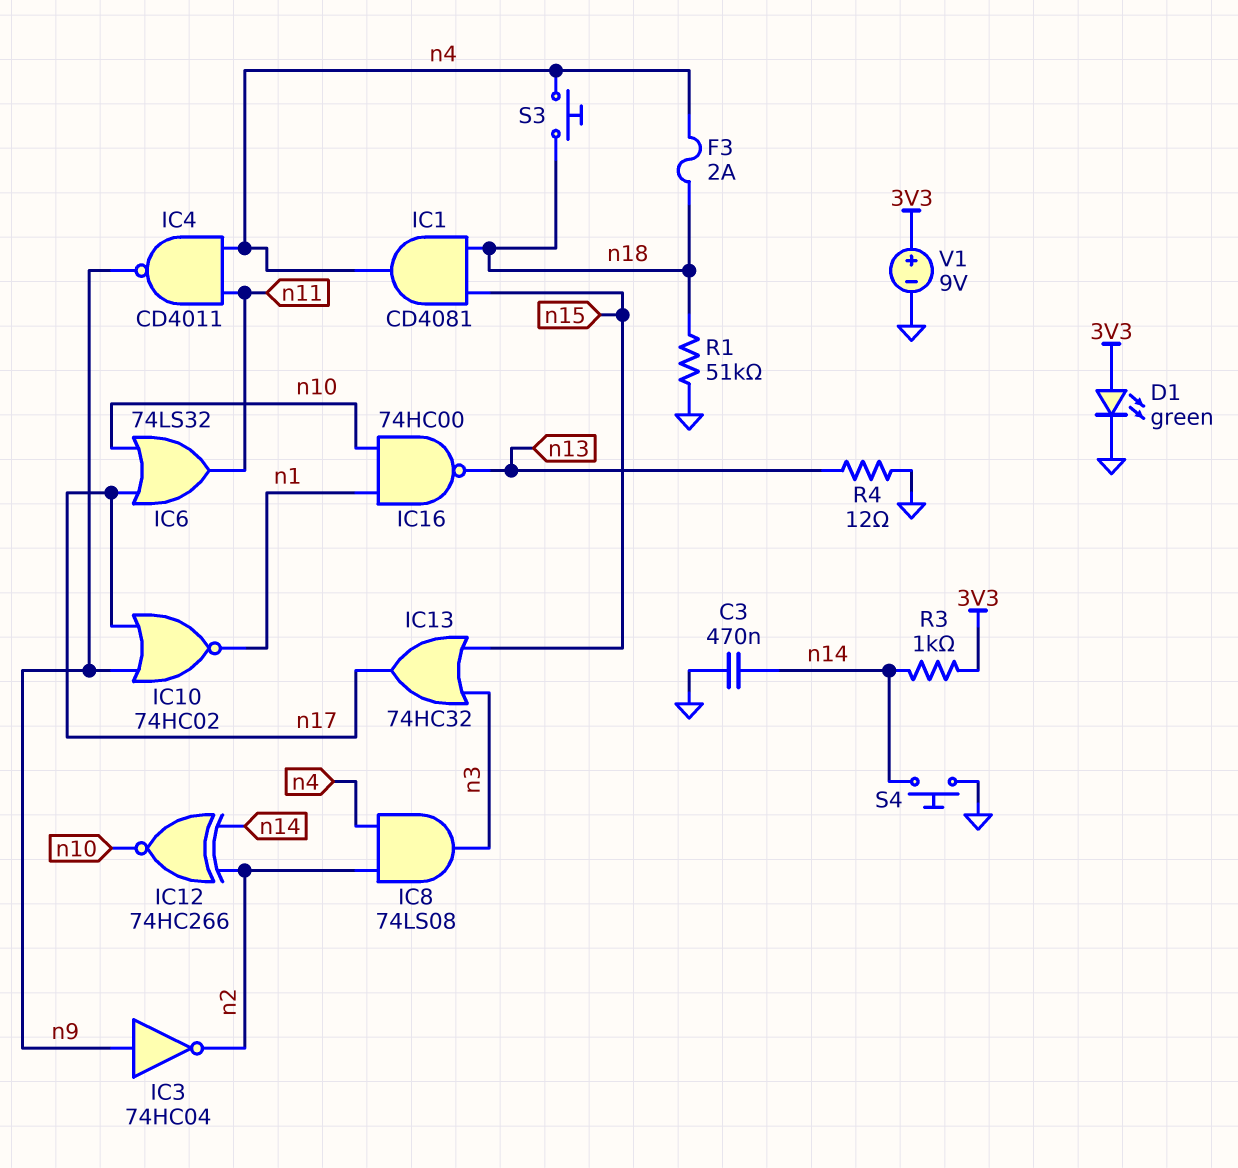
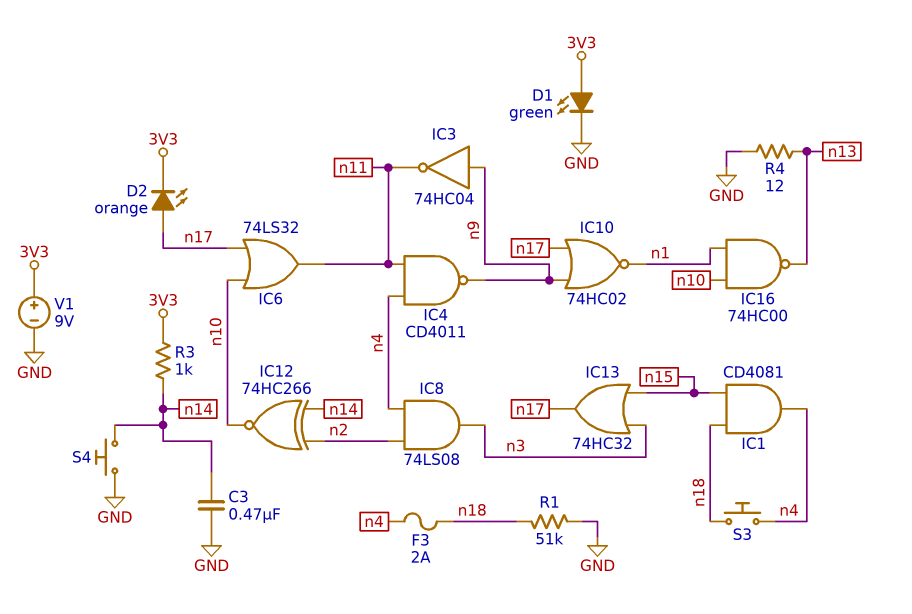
D2: none -> LED orange (A n17, K 3V3)
IC3: NOT 74HC04 (in n9, out n2) -> NOT 74HC04 (in n9, out n11)

